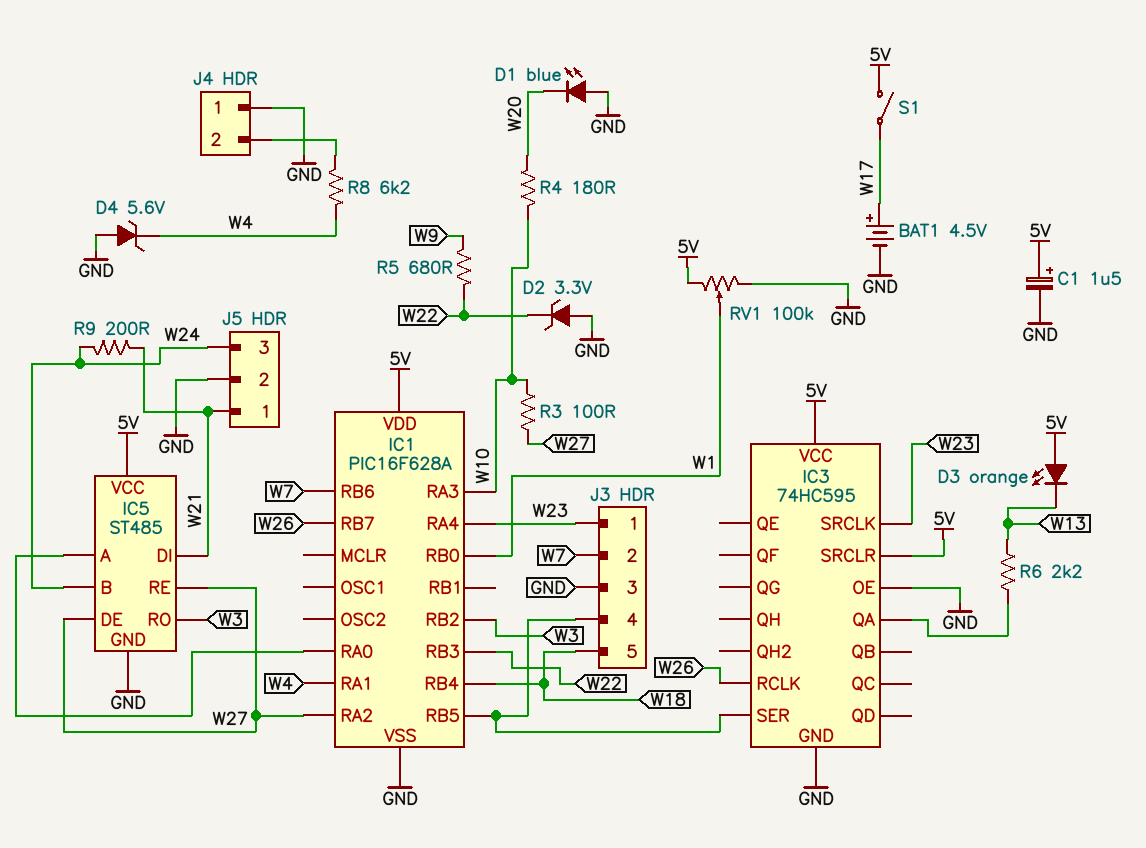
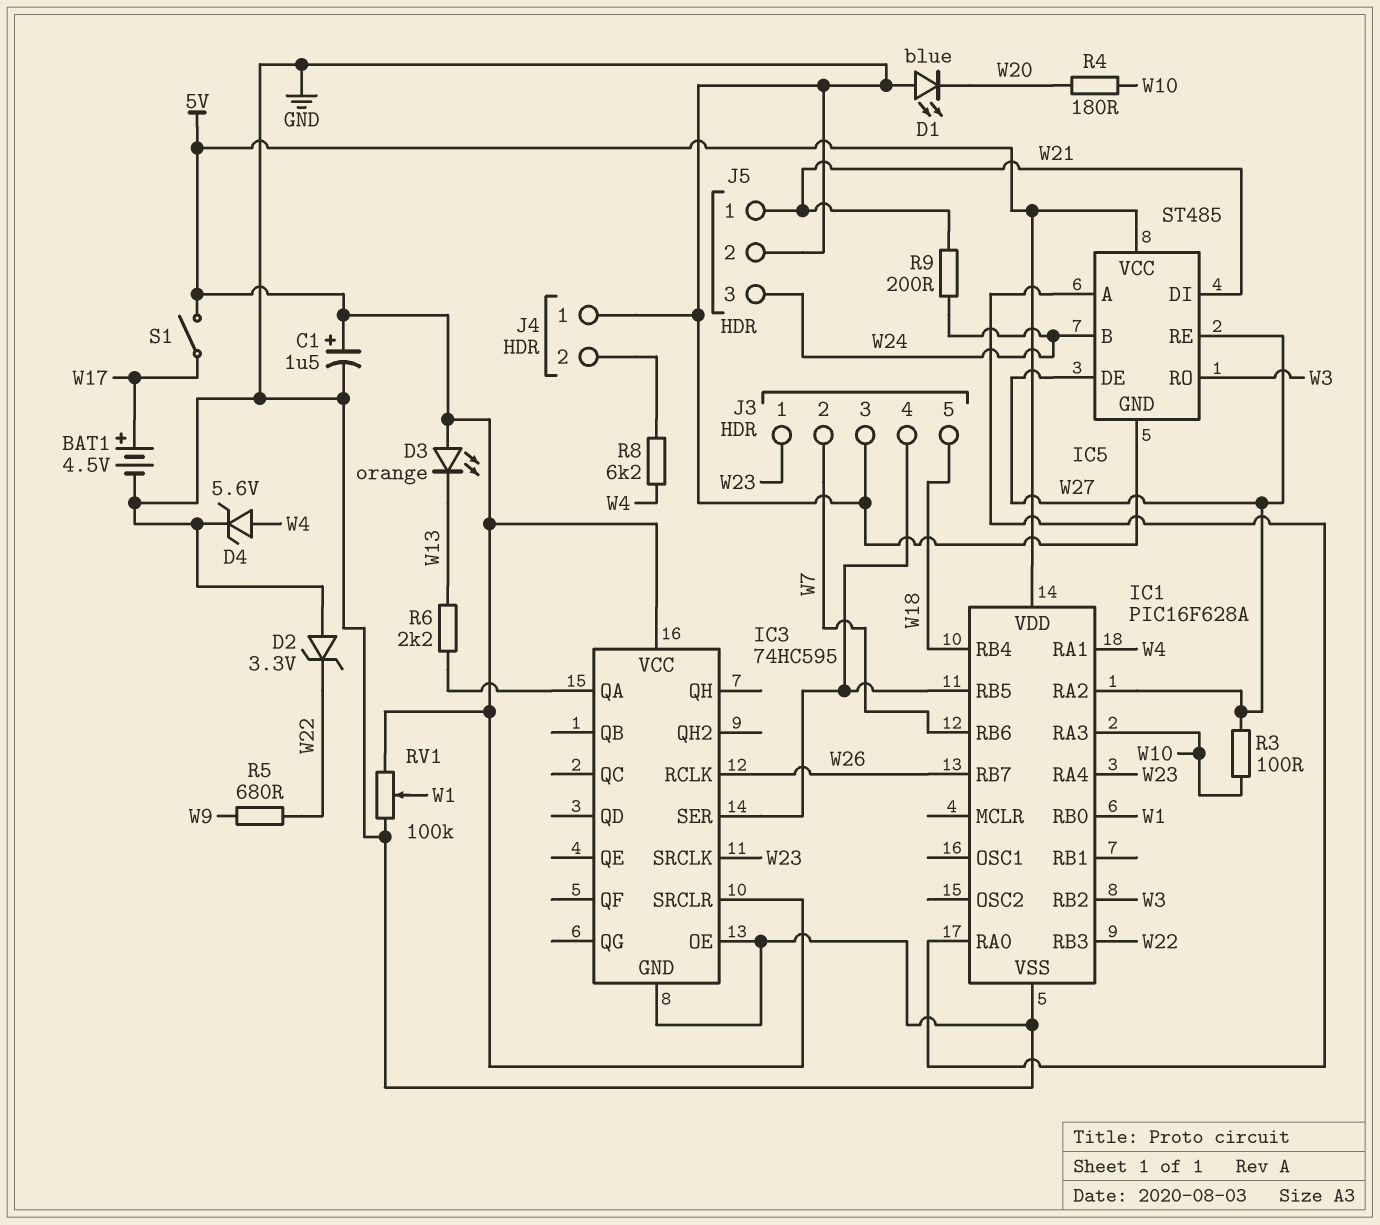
D4: zener 5.6V (A GND, K W4) -> zener 5.6V (A W4, K GND)

